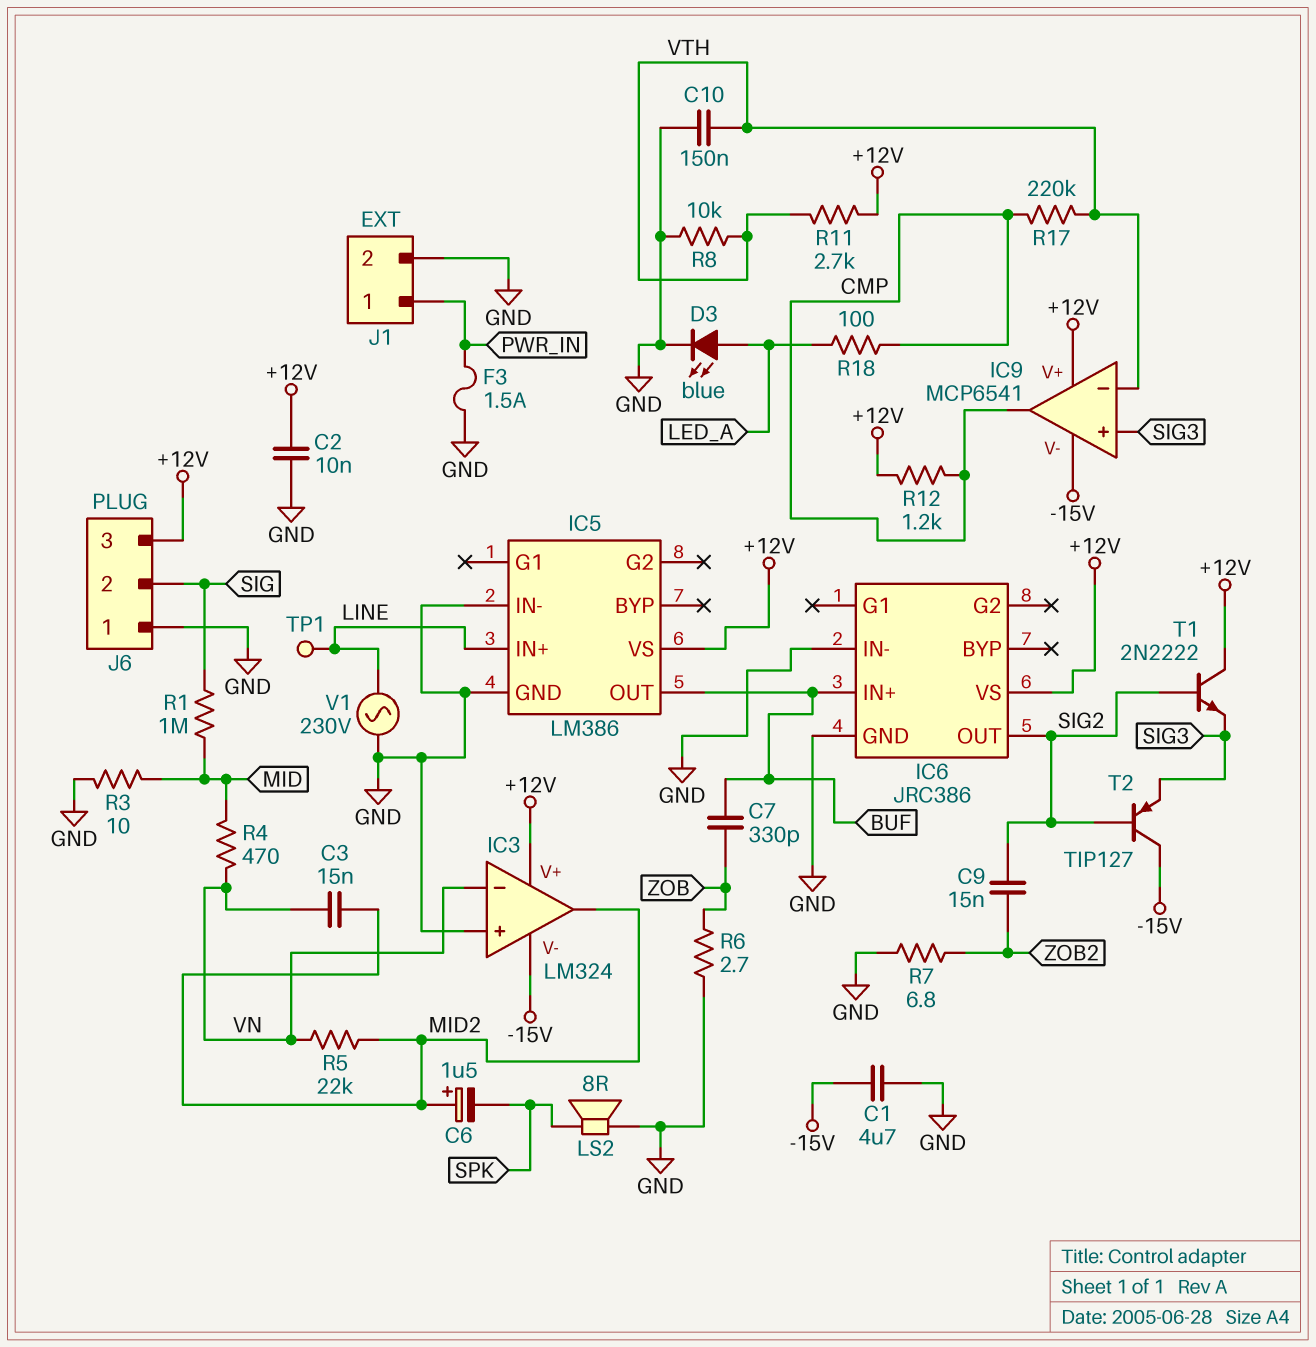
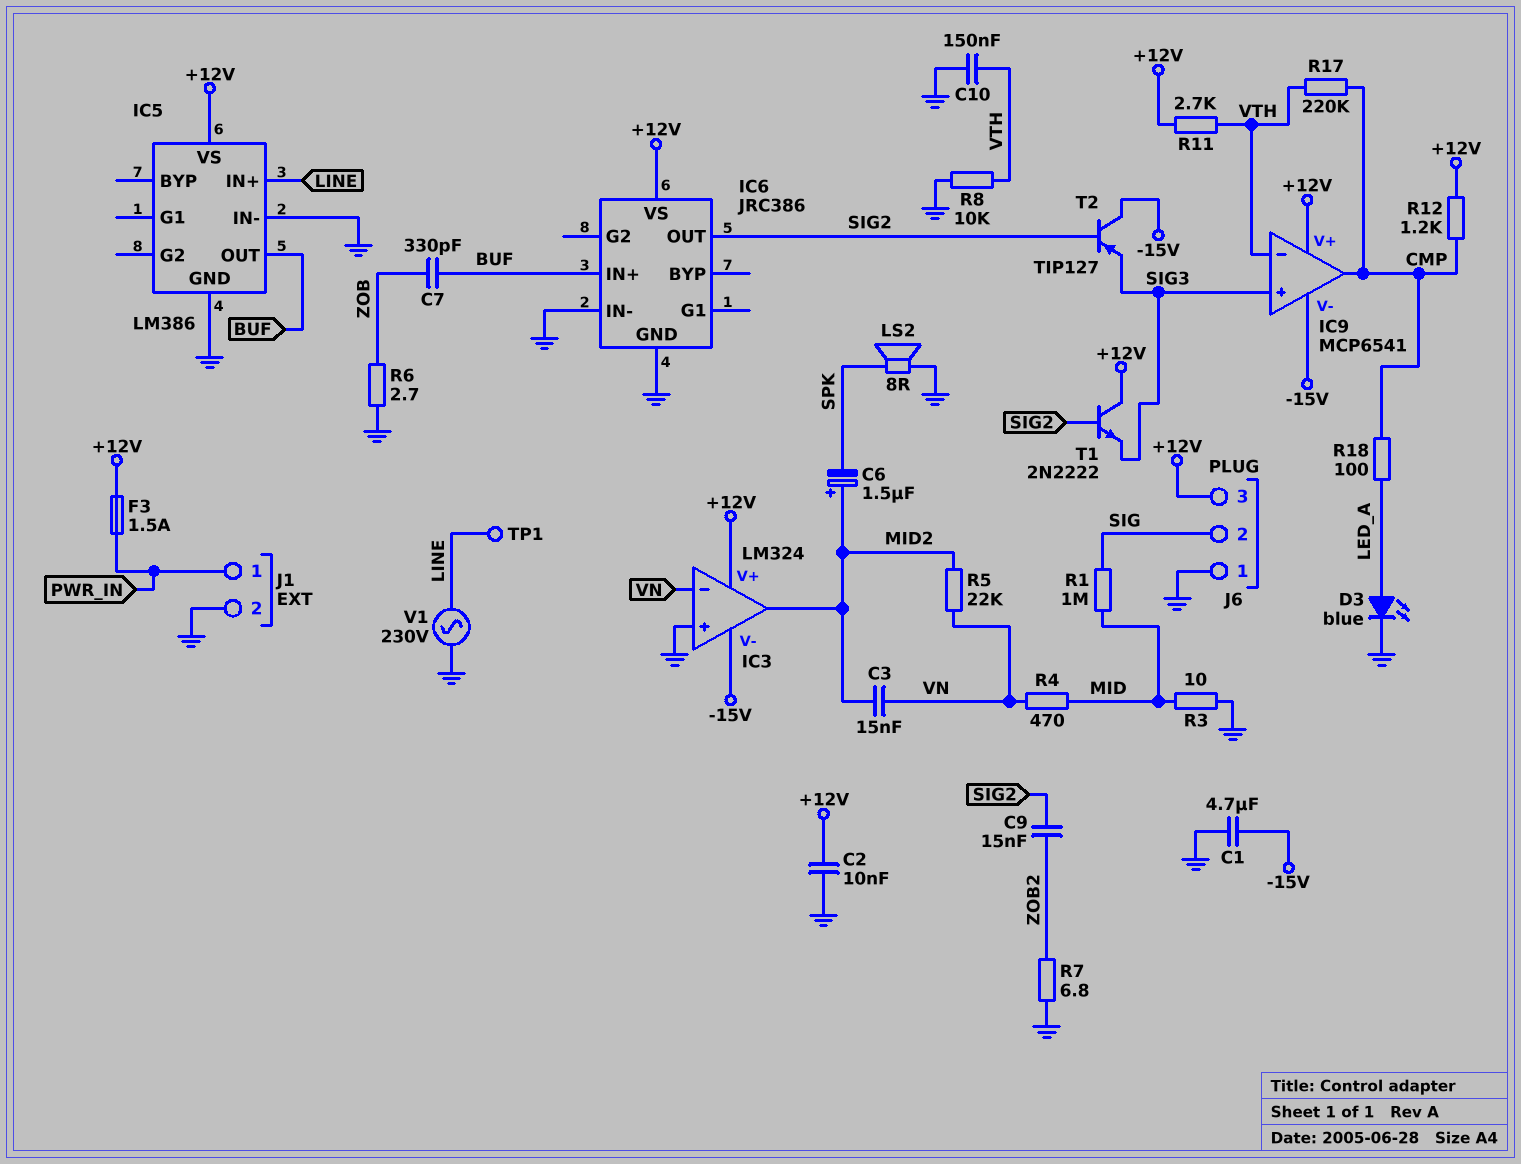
F3: 1.5A (GND, PWR_IN) -> 1.5A (+12V, PWR_IN)

